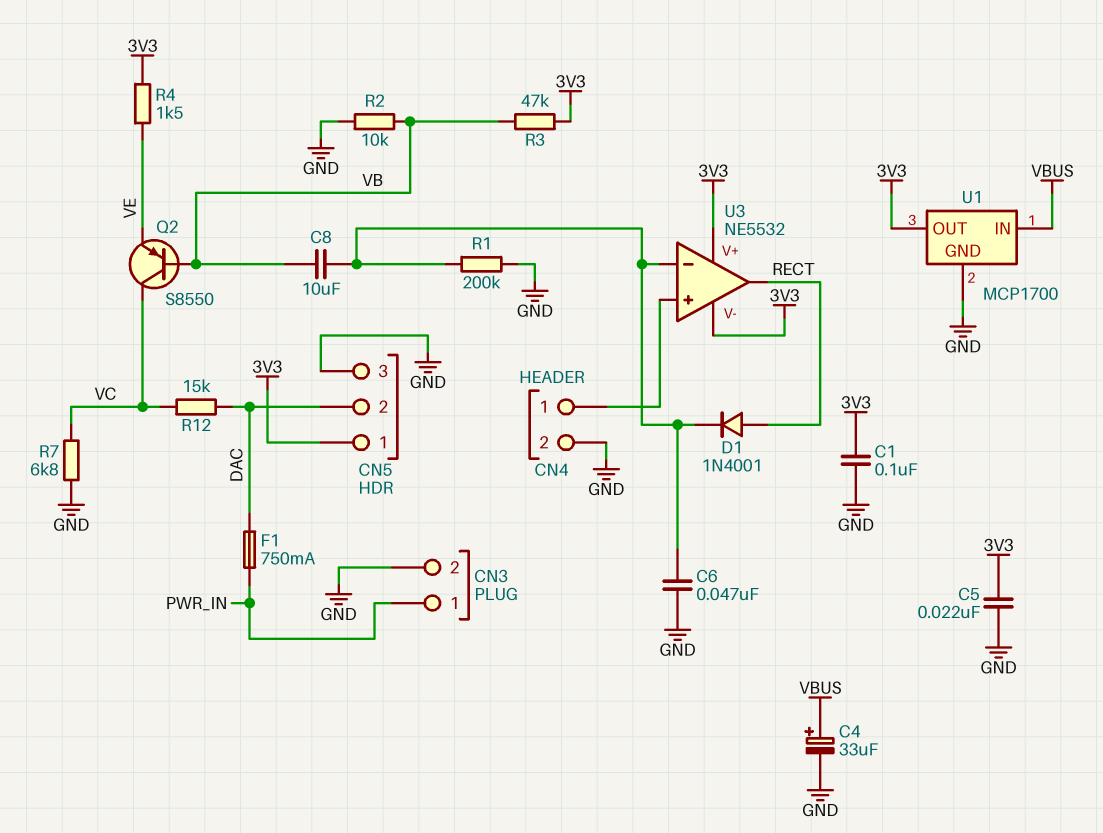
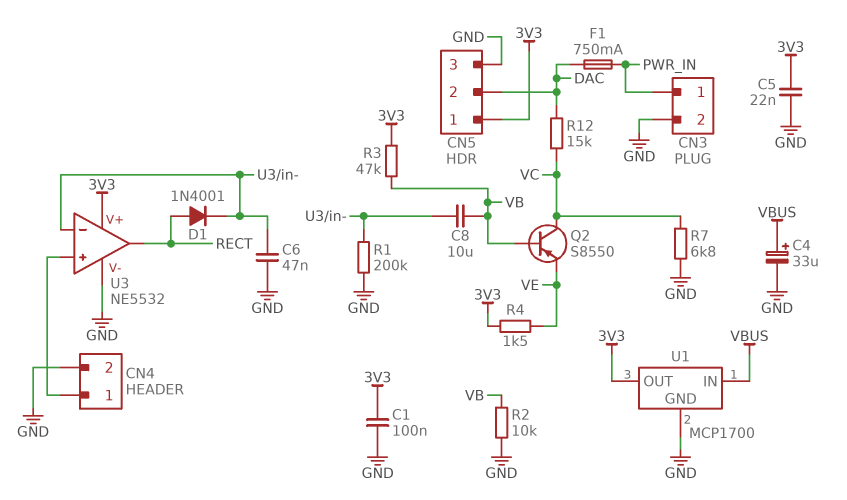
U3 pin V-: 3V3 -> GND

